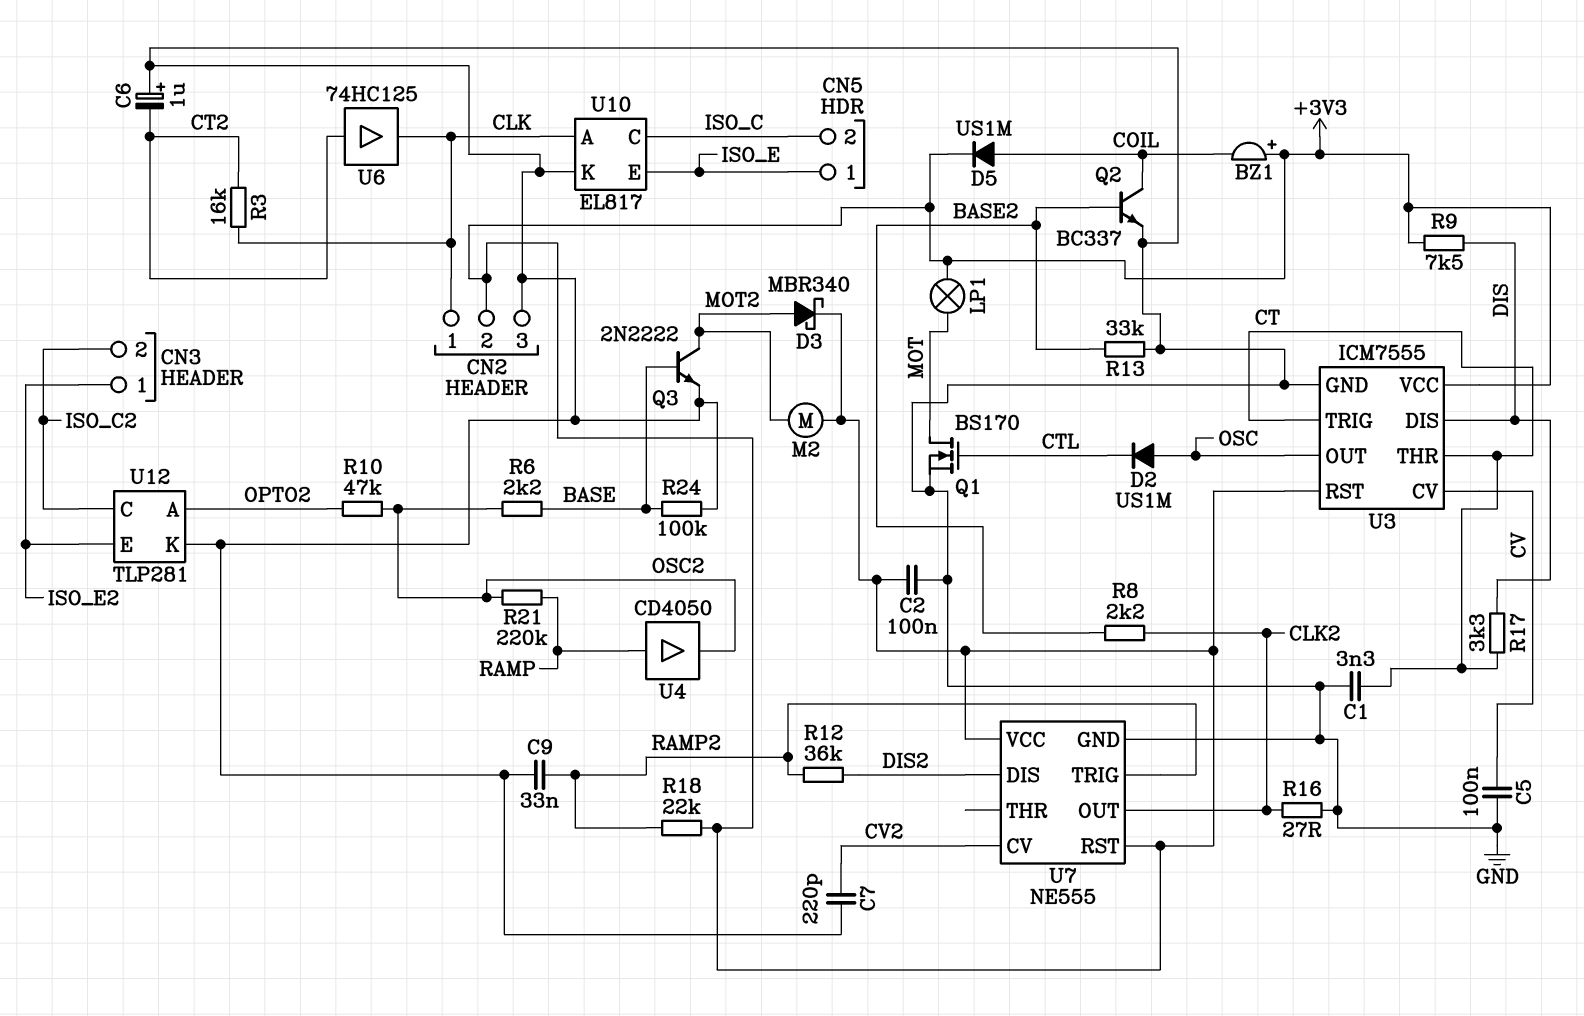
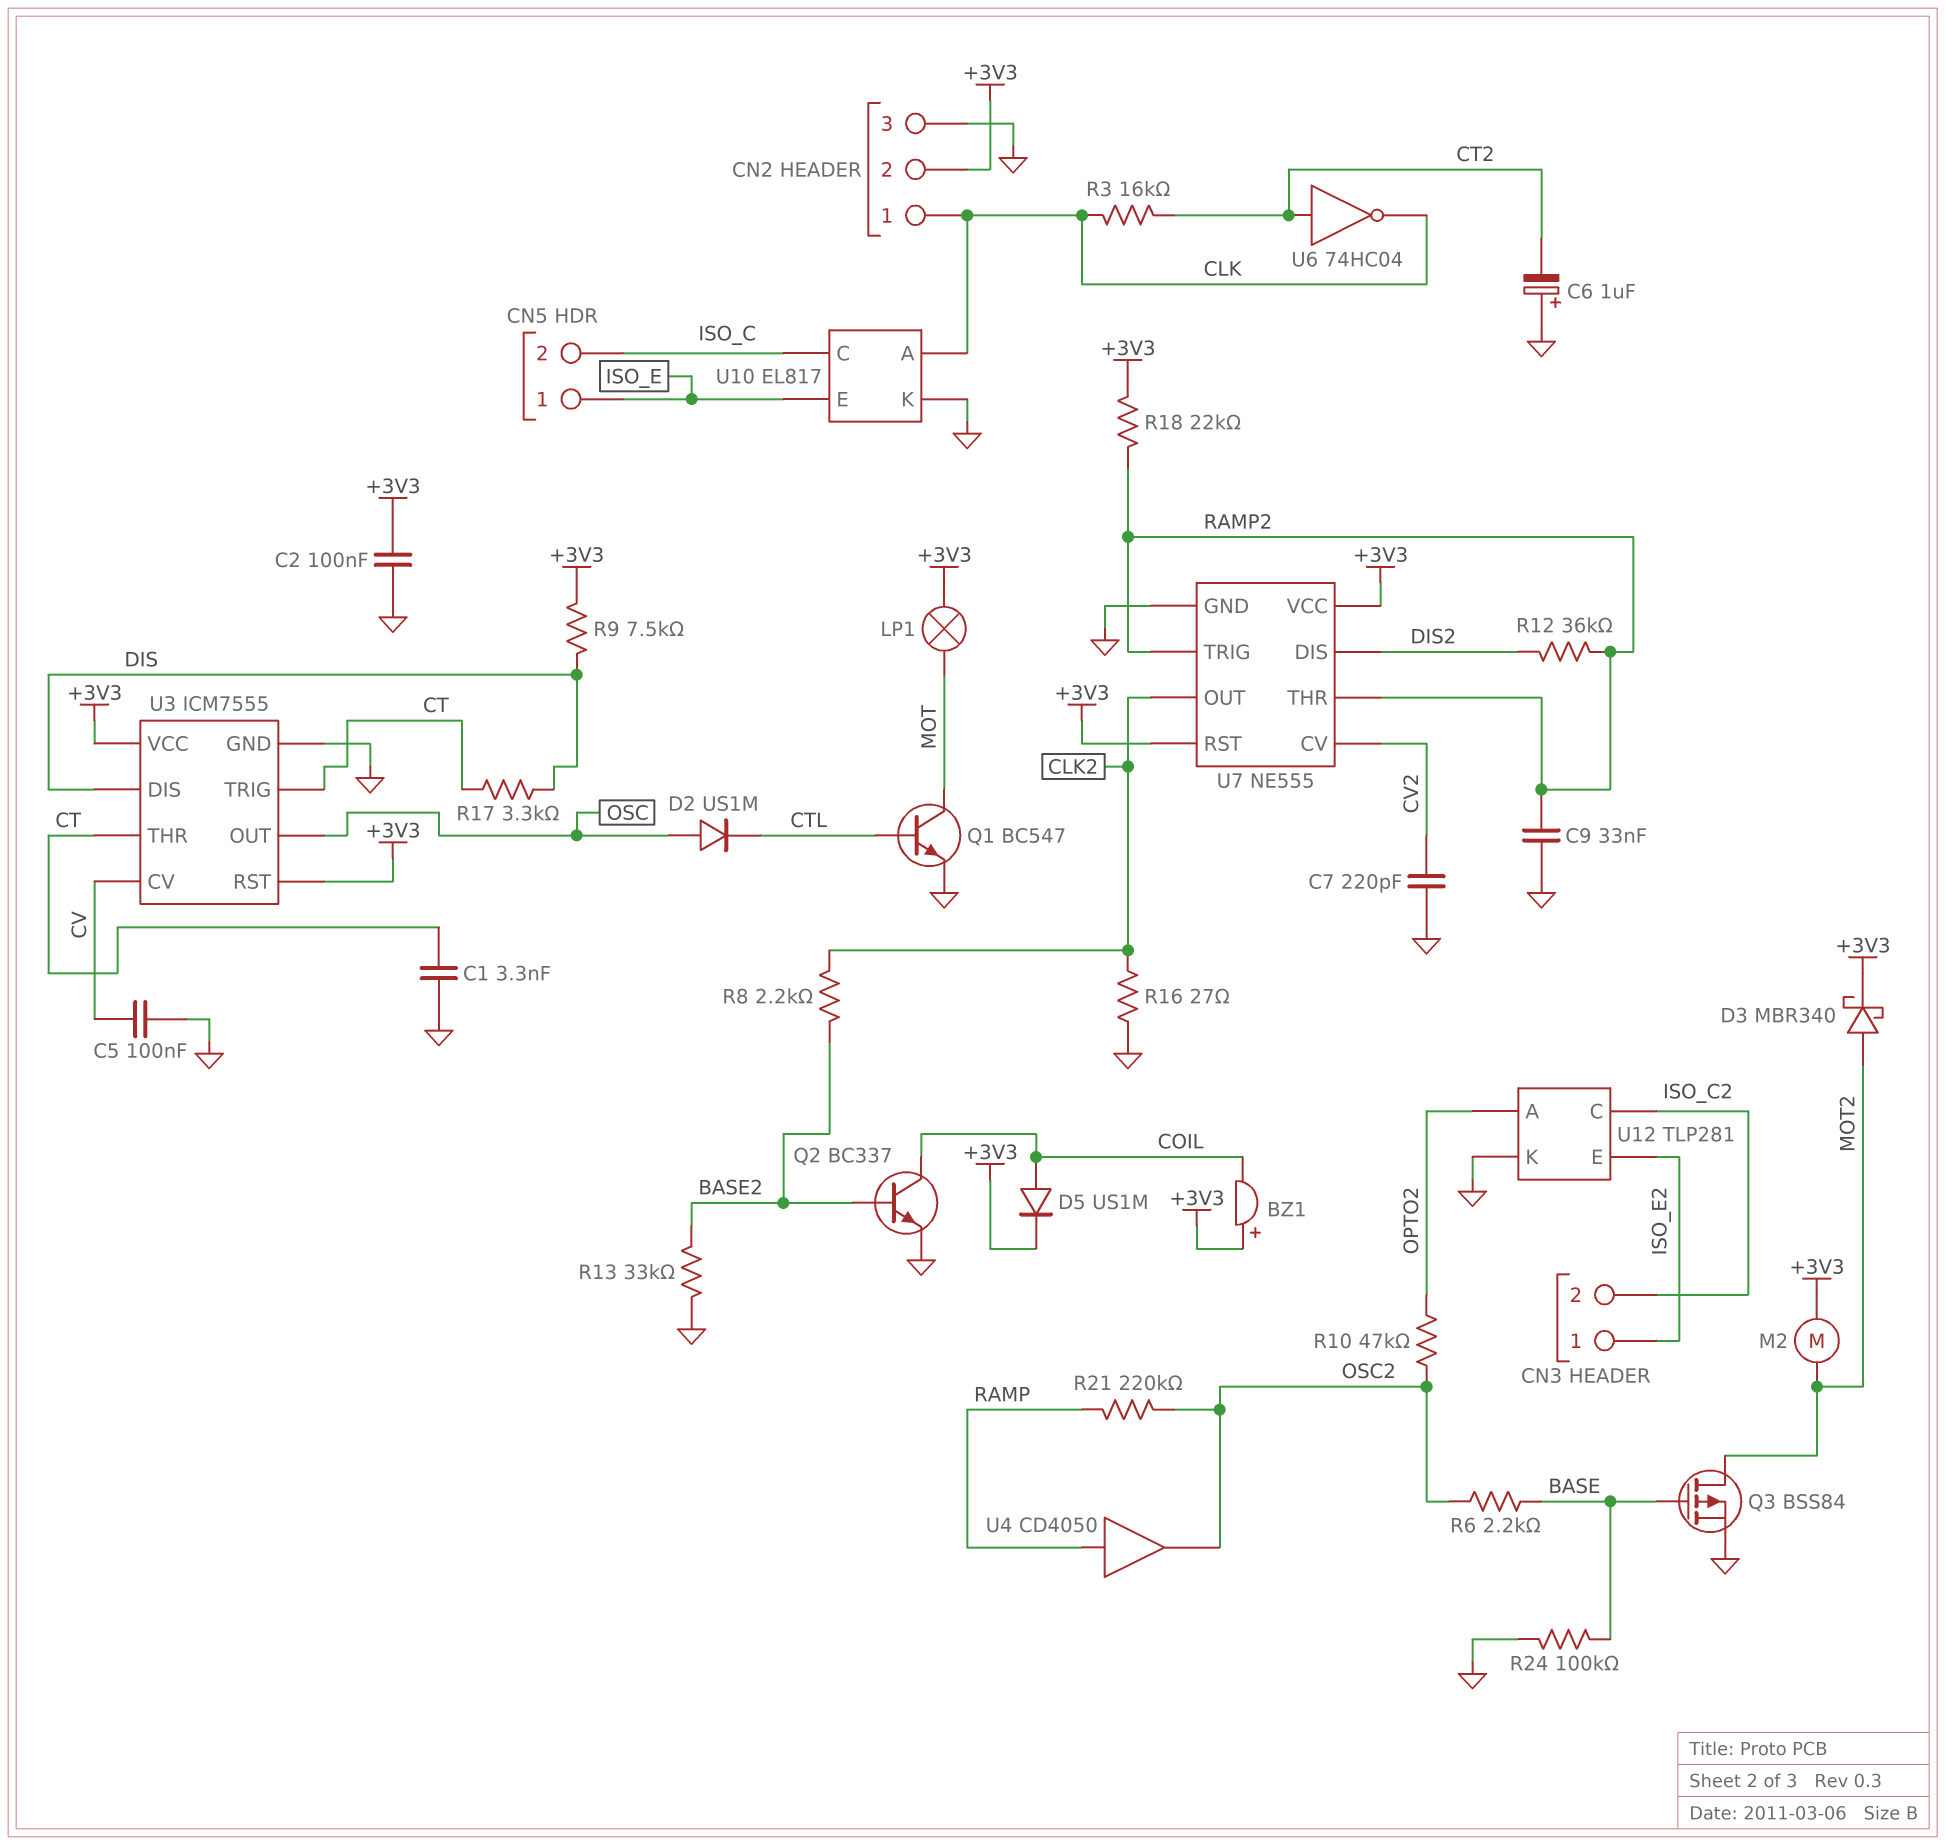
Q1: NMOS BS170 (G CTL, D MOT, S GND) -> NPN BC547 (B CTL, C MOT, E GND)
Q3: NPN 2N2222 (B BASE, C MOT2, E GND) -> PMOS BSS84 (G BASE, D MOT2, S GND)
U6: buffer 74HC125 (in CT2, out CLK) -> NOT 74HC04 (in CT2, out CLK)
U7 pin THR: none -> RAMP2

